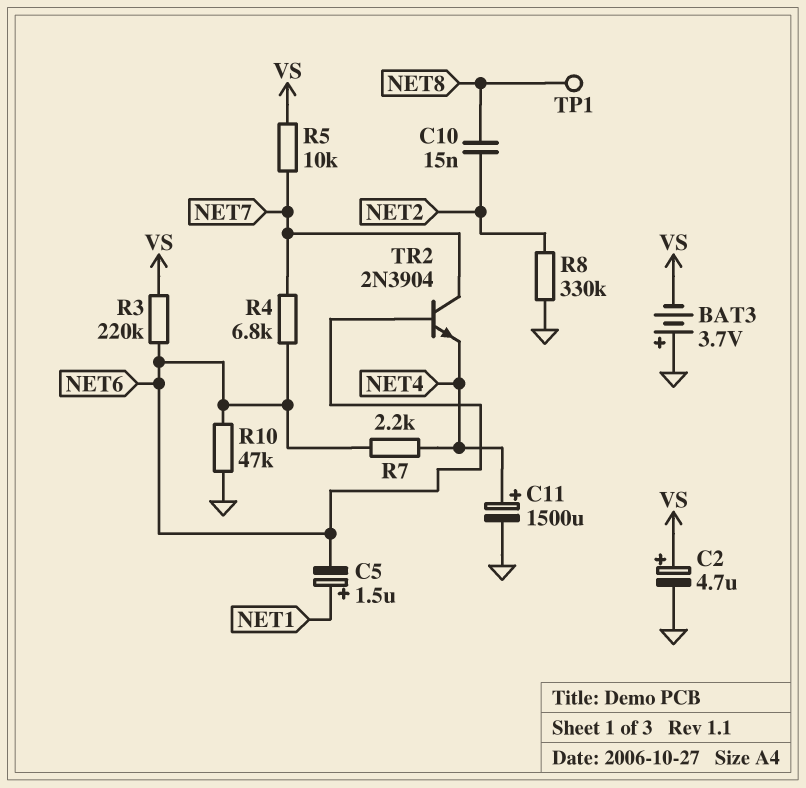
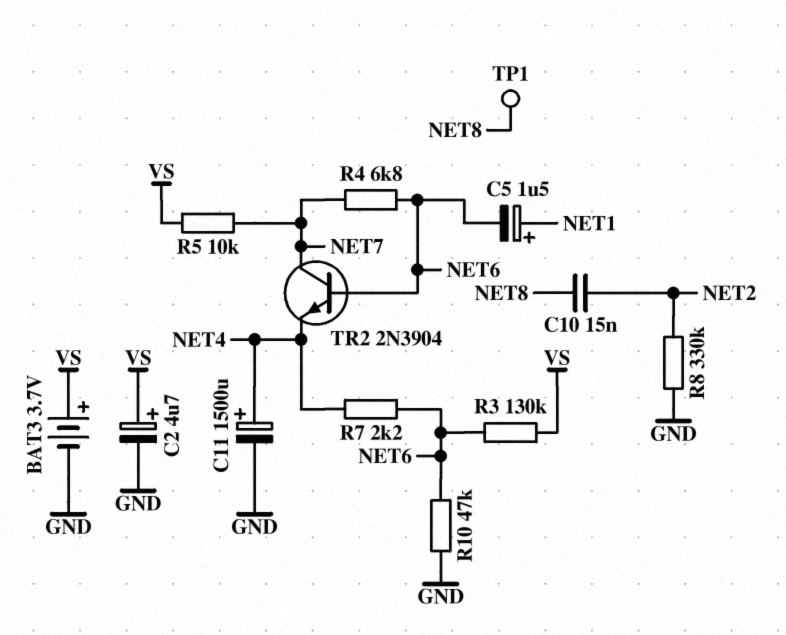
BAT3: 3.7V (plus GND, minus VS) -> 3.7V (plus VS, minus GND)
R3: 220k (NET6, VS) -> 130k (NET6, VS)

